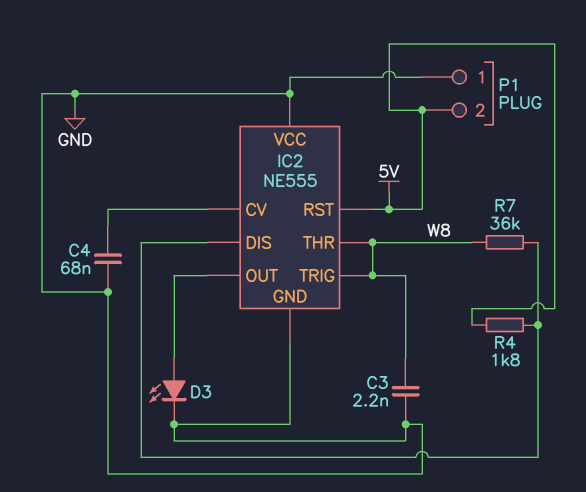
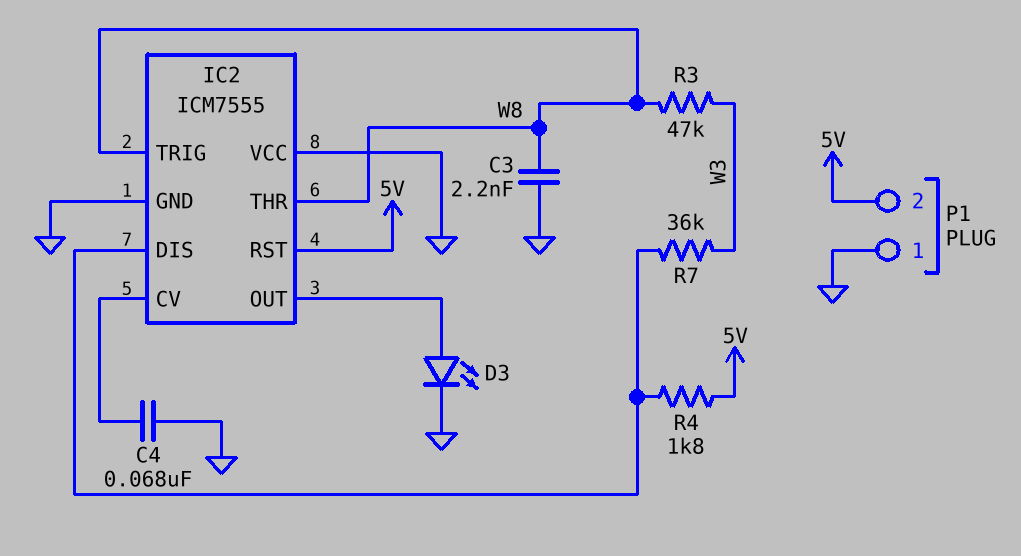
IC2: NE555 -> ICM7555
R3: none -> 47k (W3, W8)
R7: 36k (IC2/DIS, W8) -> 36k (IC2/DIS, W3)

